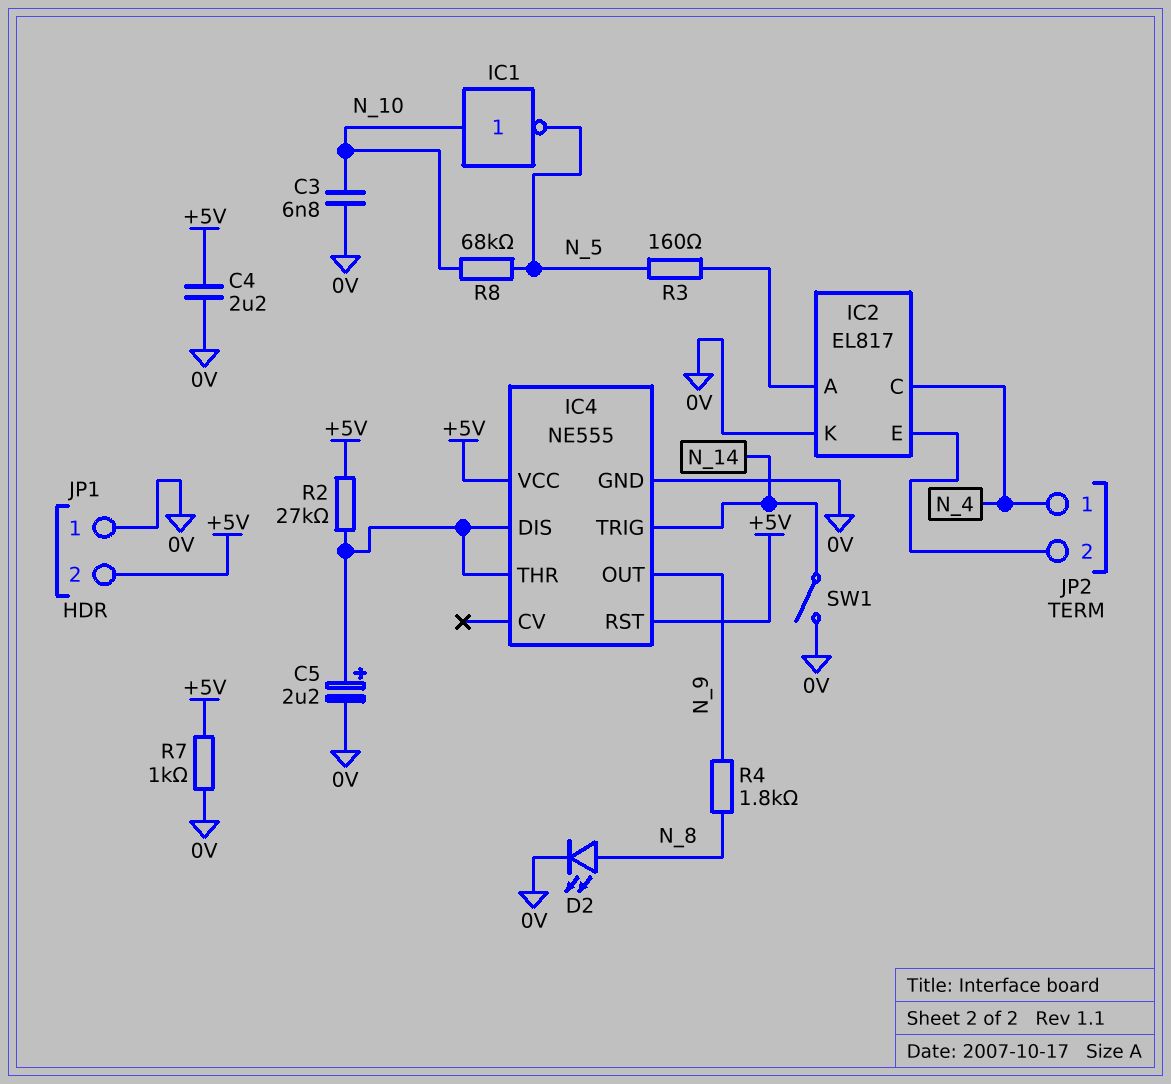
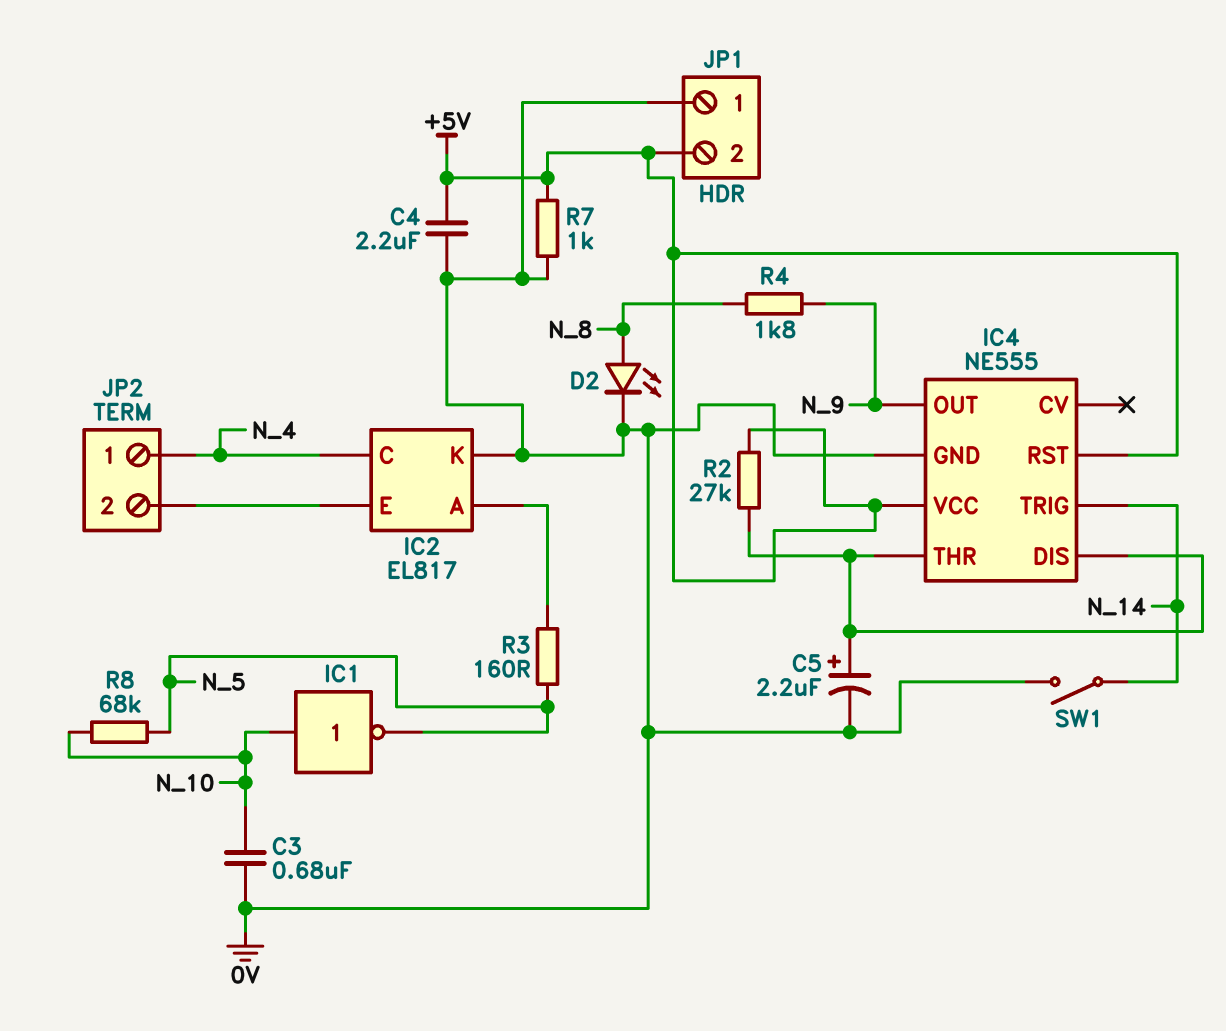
C3: 6.8nF (0V, N_10) -> 680nF (0V, N_10)

